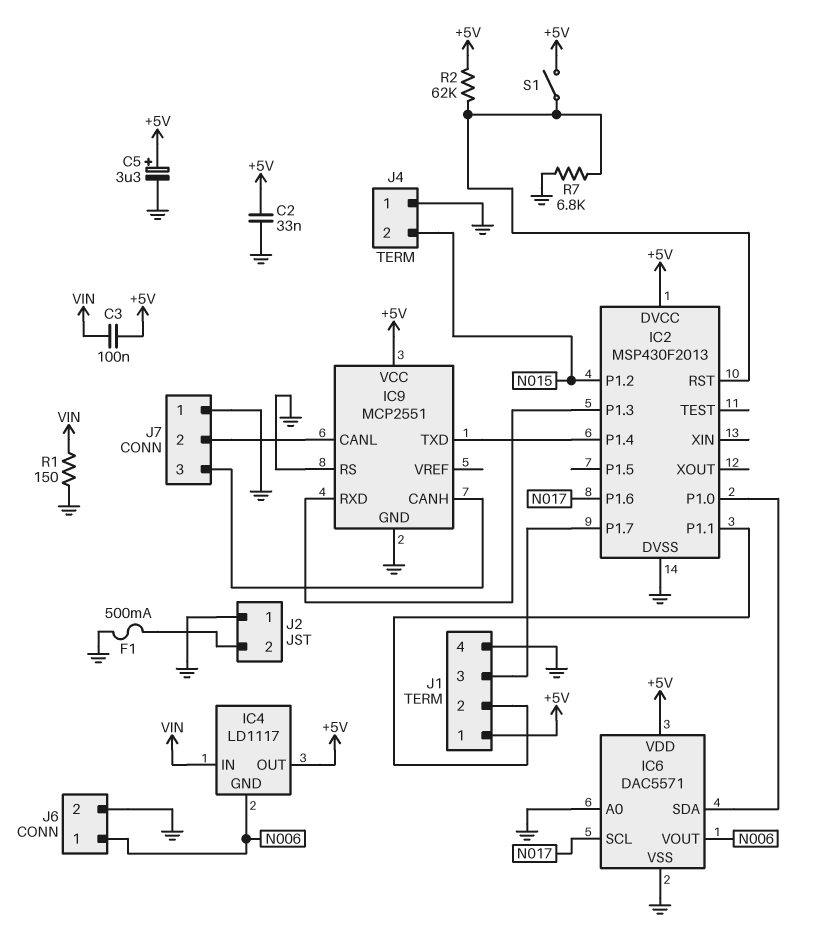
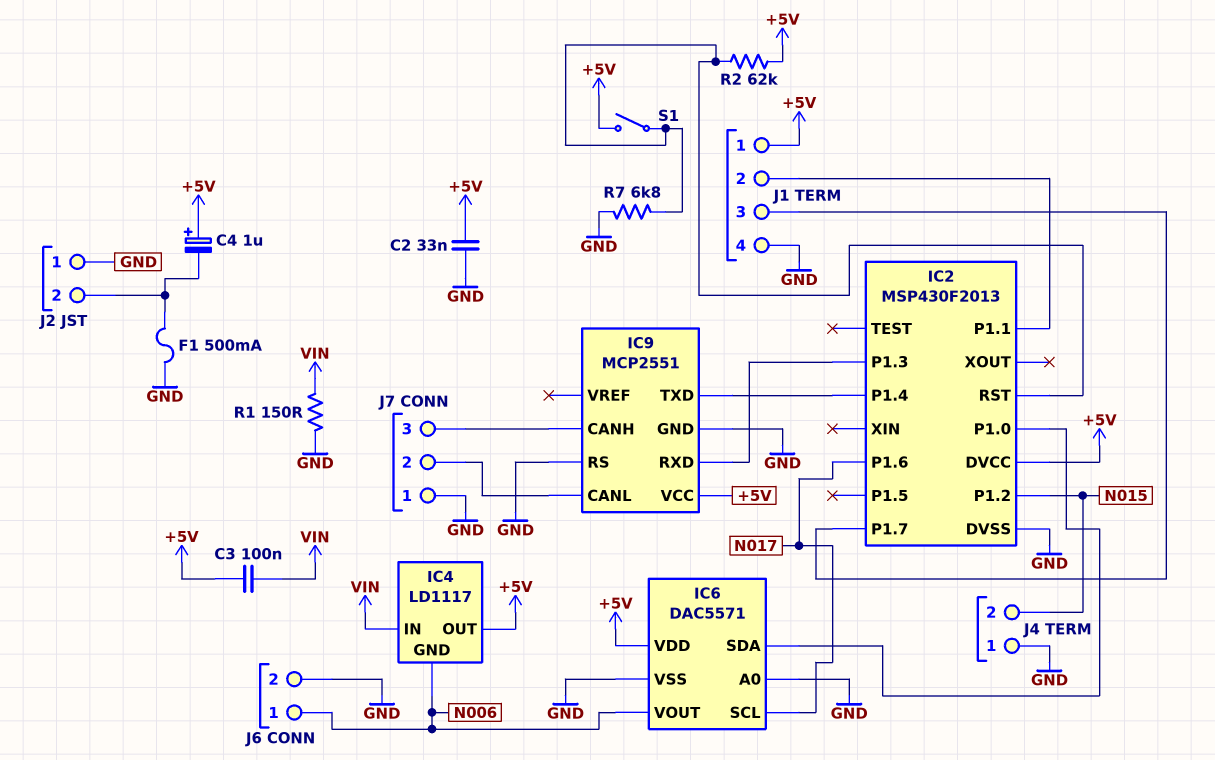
C4: none -> 1uF (plus +5V, minus J2/2)
C5: 3.3uF (plus +5V, minus GND) -> none

